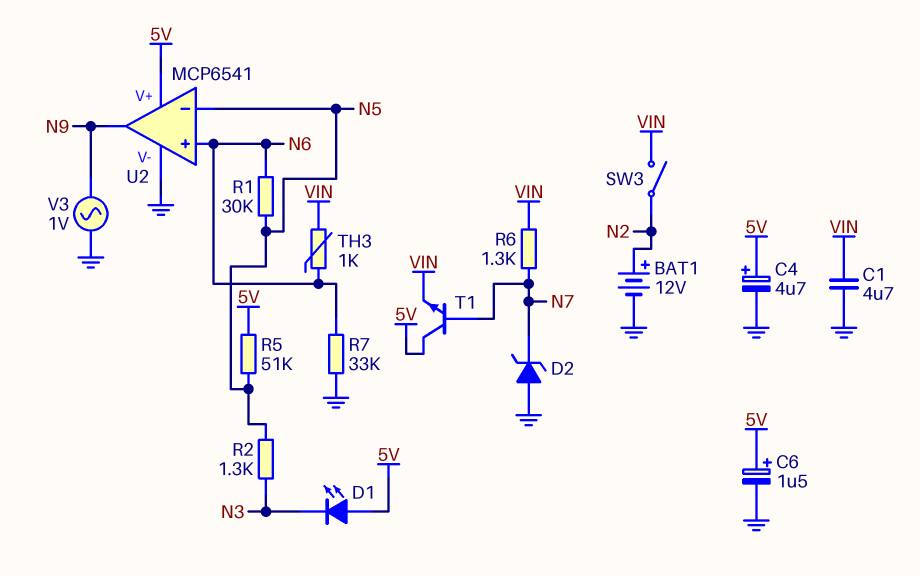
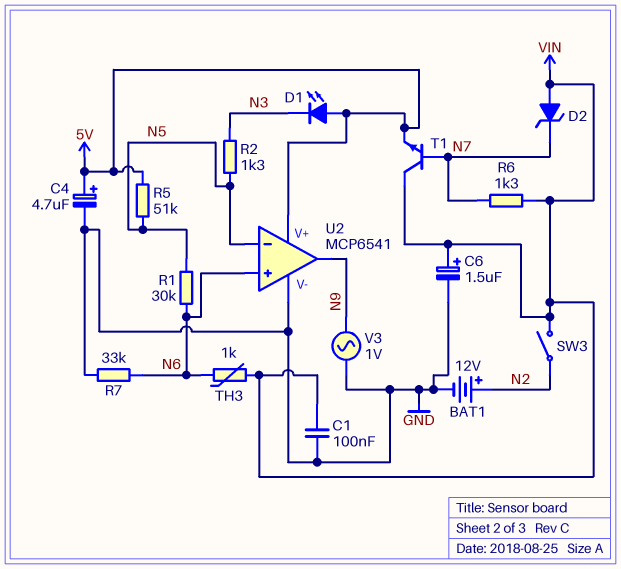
C1: 4.7uF (GND, VIN) -> 100nF (GND, VIN)
C6: 1.5uF (plus 5V, minus GND) -> 1.5uF (plus VIN, minus GND)
D2: zener (A GND, K N7) -> zener (A VIN, K N7)
T1: NPN (B N7, C 5V, E VIN) -> NPN (B N7, C VIN, E 5V)

